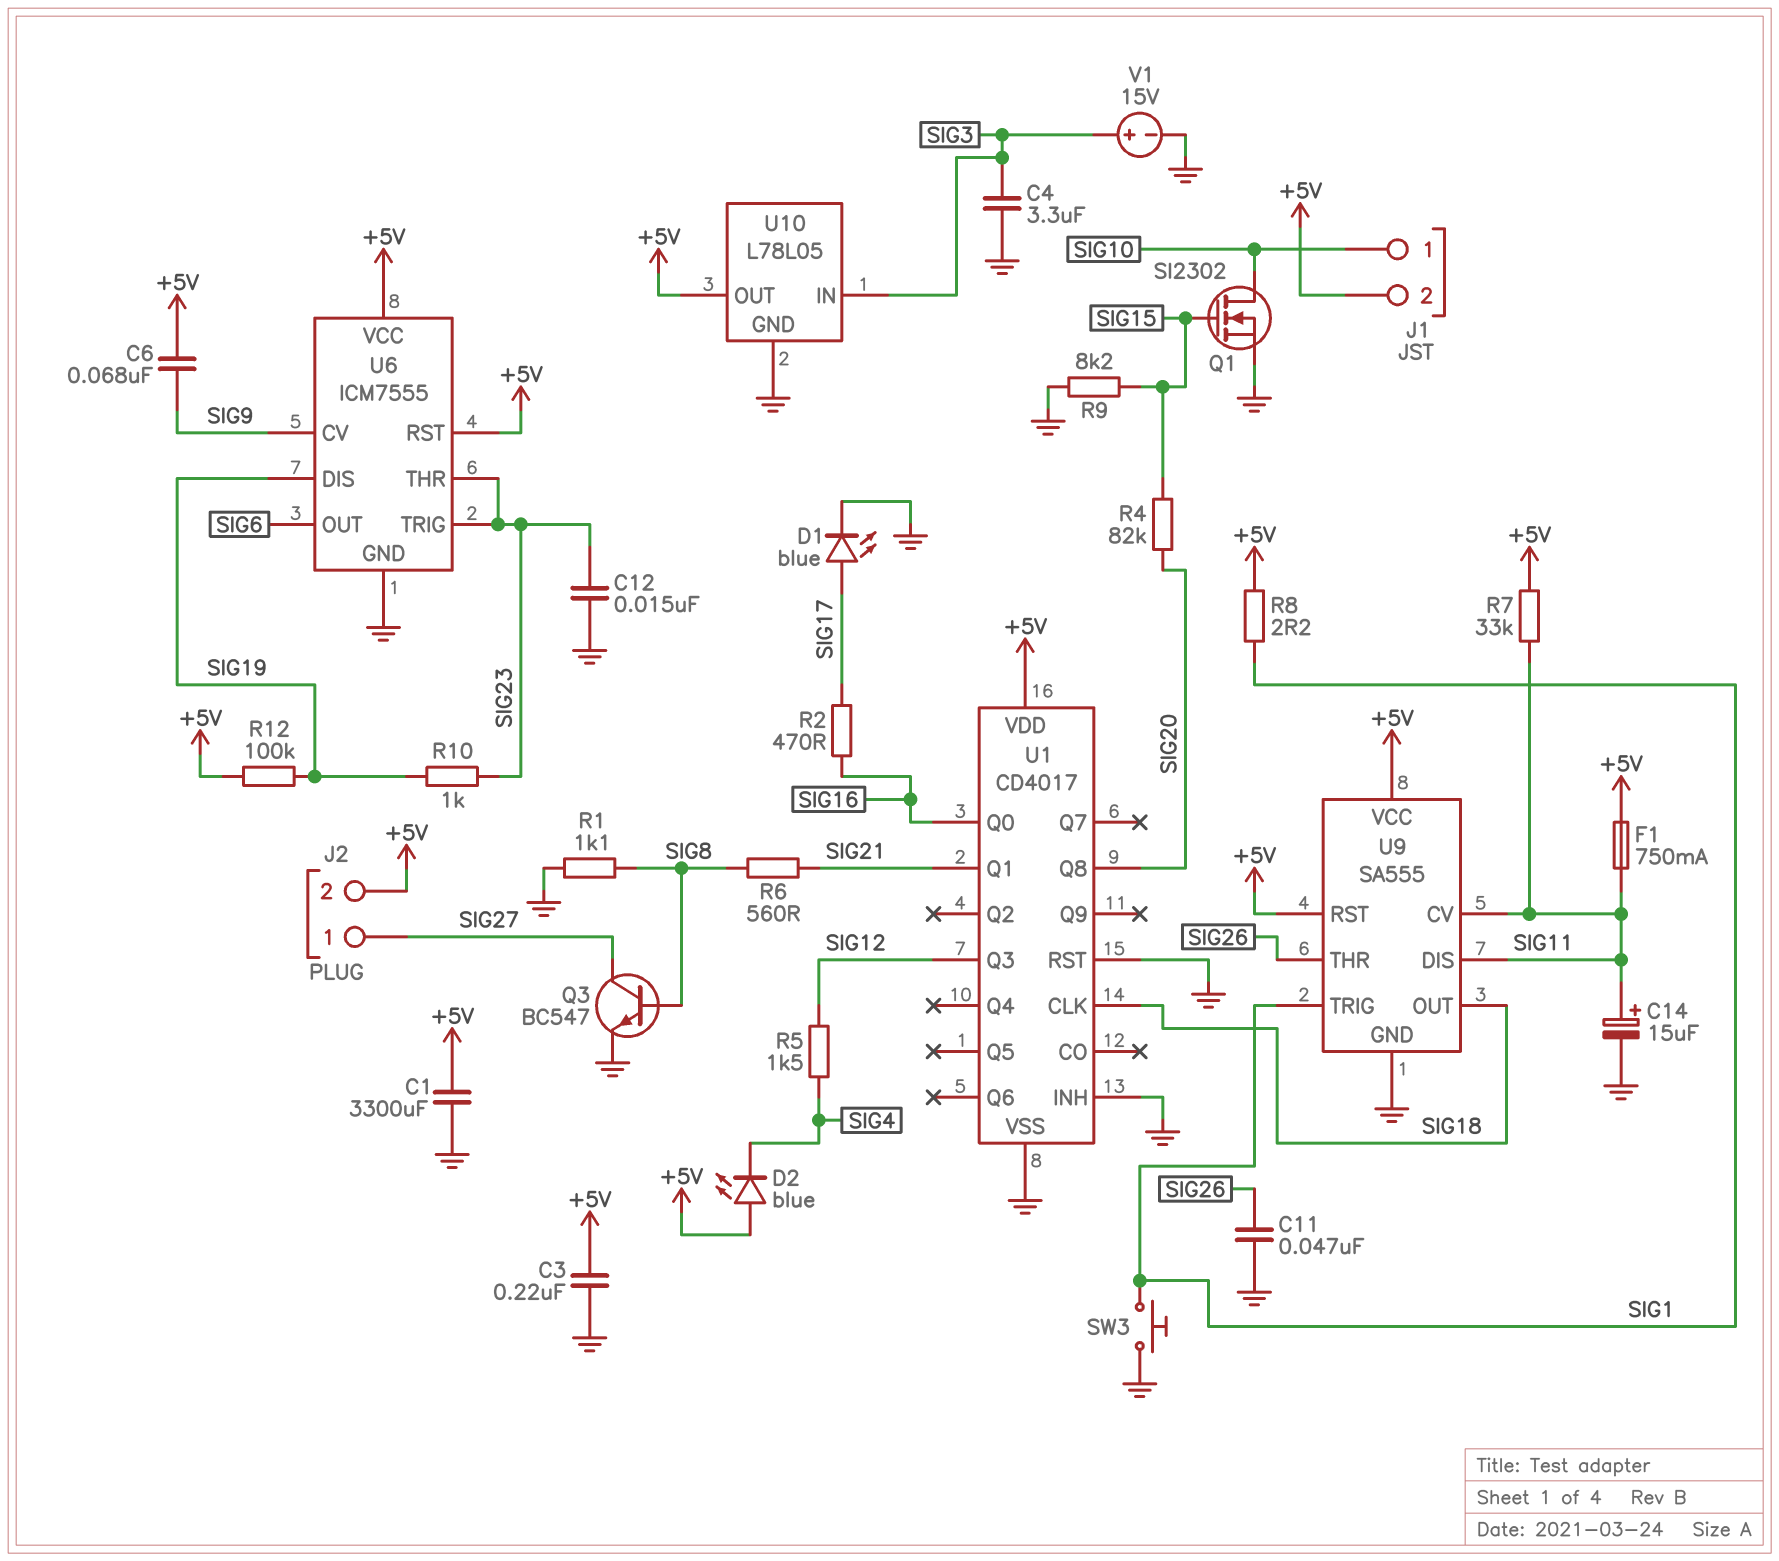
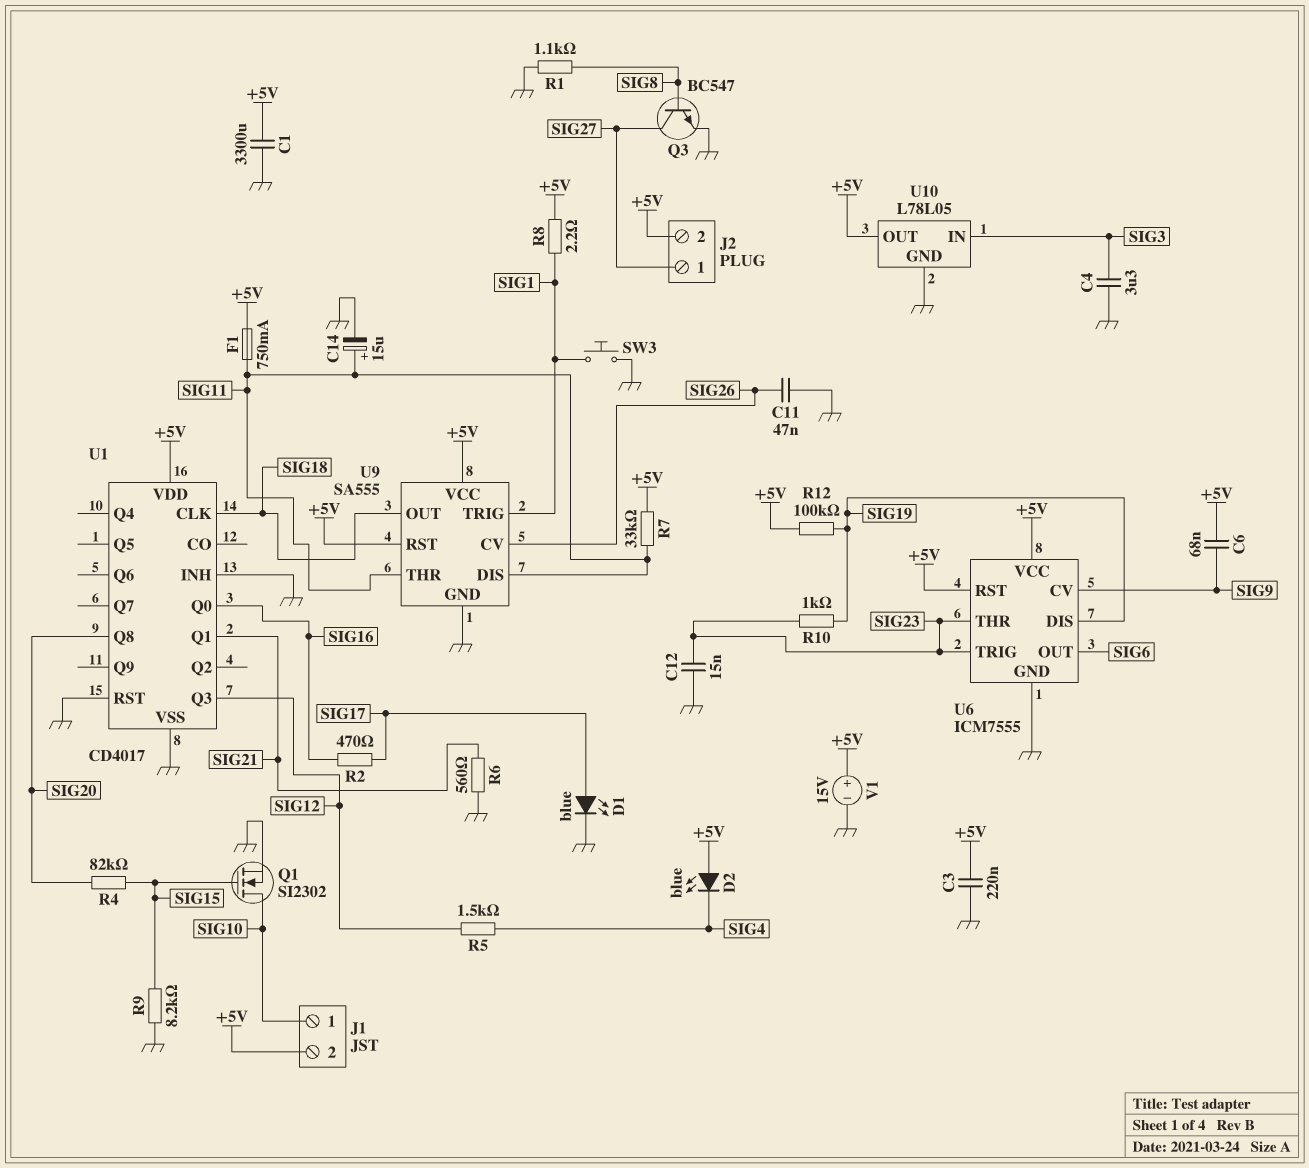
R6: 560 (SIG8, SIG21) -> 560 (GND, SIG21)
U9 pin CV: SIG11 -> SIG26
U9 pin THR: SIG26 -> SIG11
V1: 15V (plus SIG3, minus GND) -> 15V (plus +5V, minus GND)

